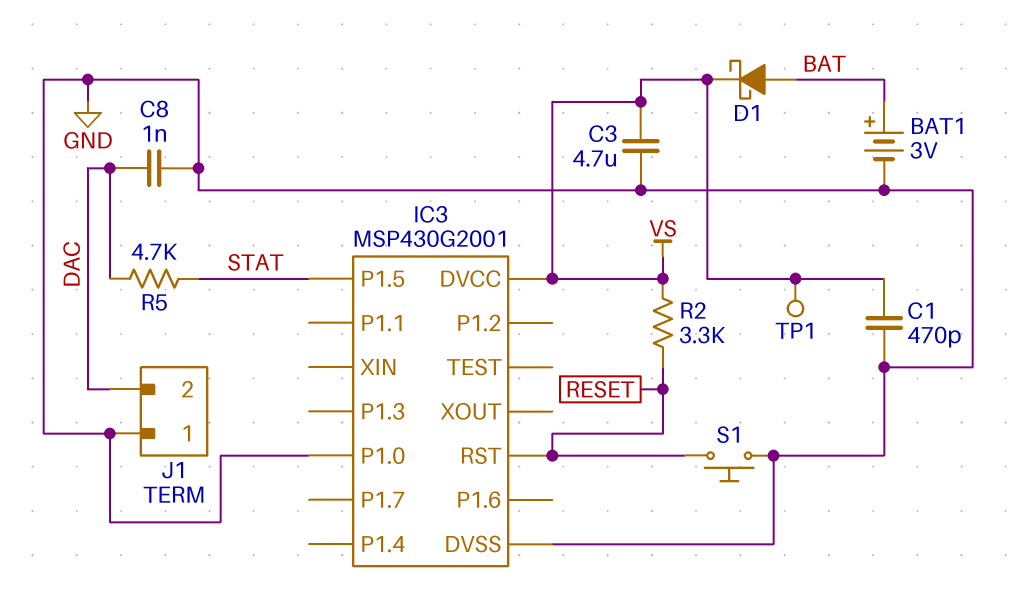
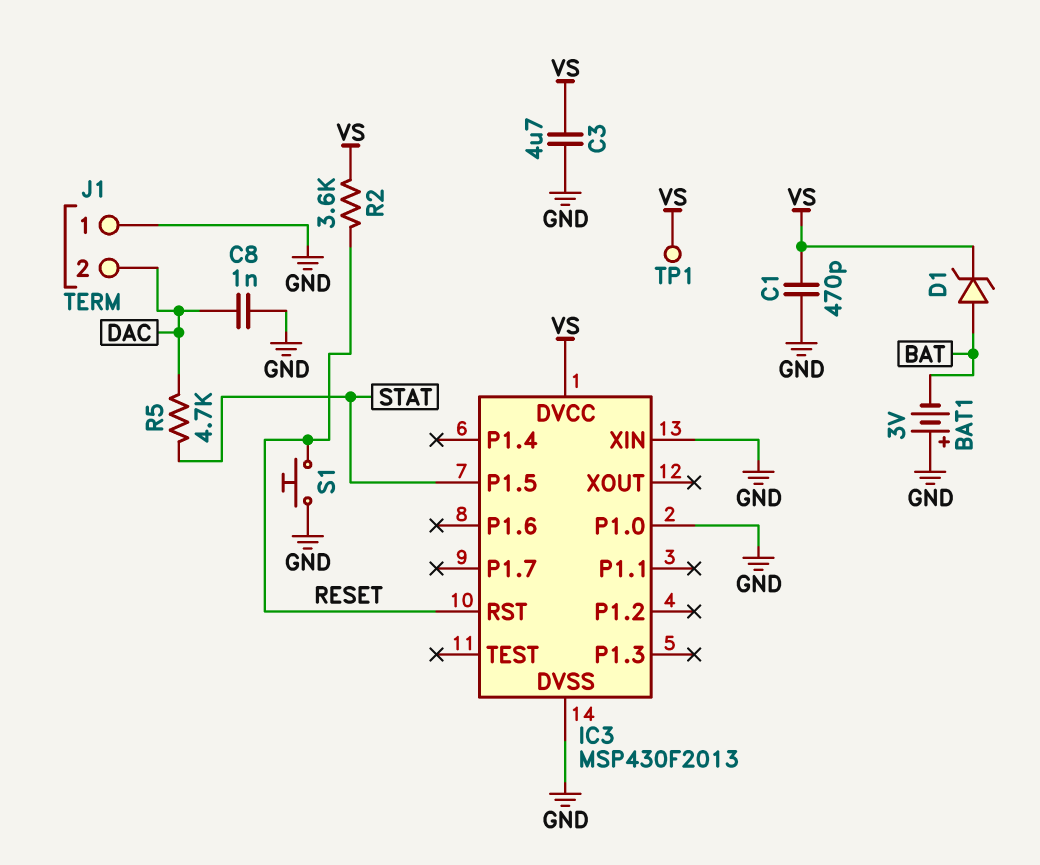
BAT1: 3V (plus BAT, minus GND) -> 3V (plus GND, minus BAT)
D1: schottky (A BAT, K VS) -> zener (A BAT, K VS)
IC3: MSP430G2001 -> MSP430F2013
IC3 pin XIN: none -> GND
R2: 3.3k (RESET, VS) -> 3.6k (RESET, VS)

